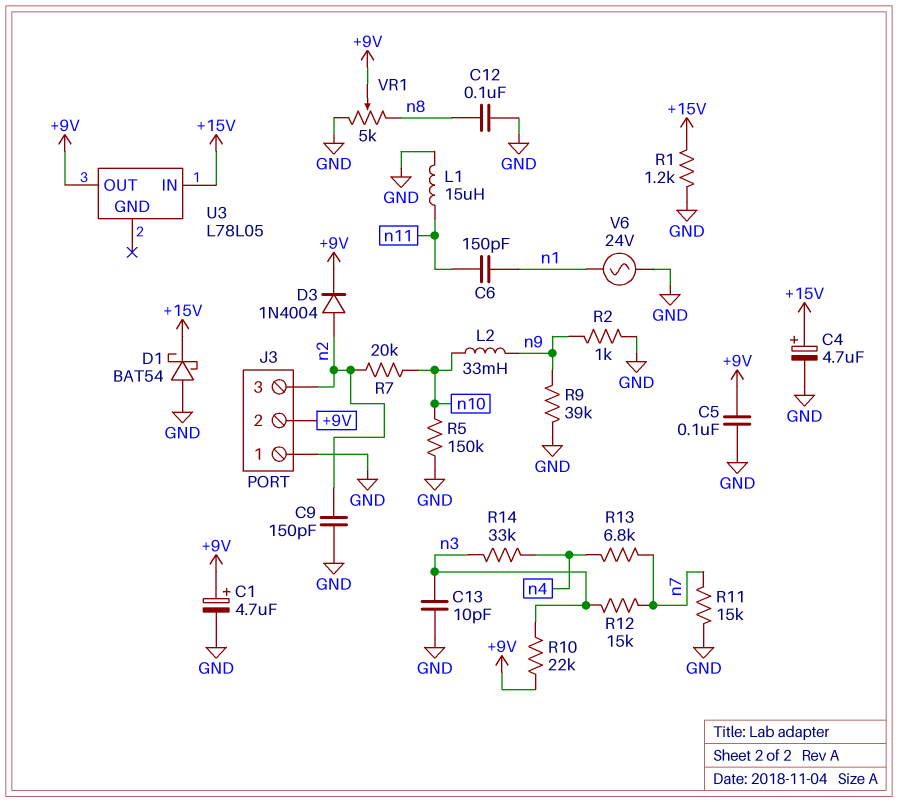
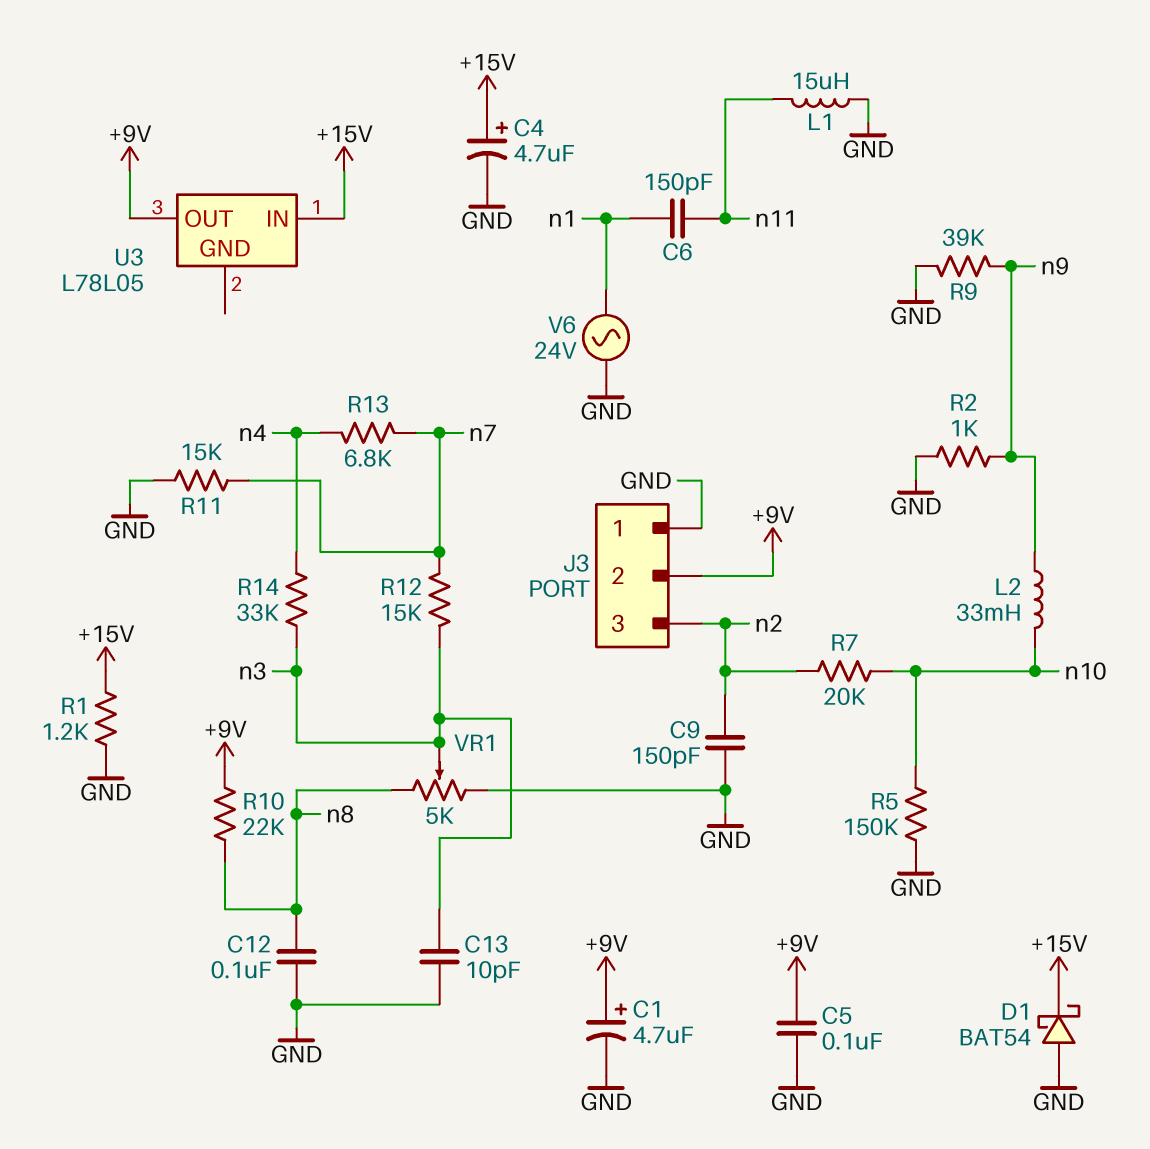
D3: diode 1N4004 (A n2, K +9V) -> none
R10: 22k (+9V, n3) -> 22k (+9V, n8)
VR1: 5k (GND, n8, wiper +9V) -> 5k (GND, n8, wiper n3)

